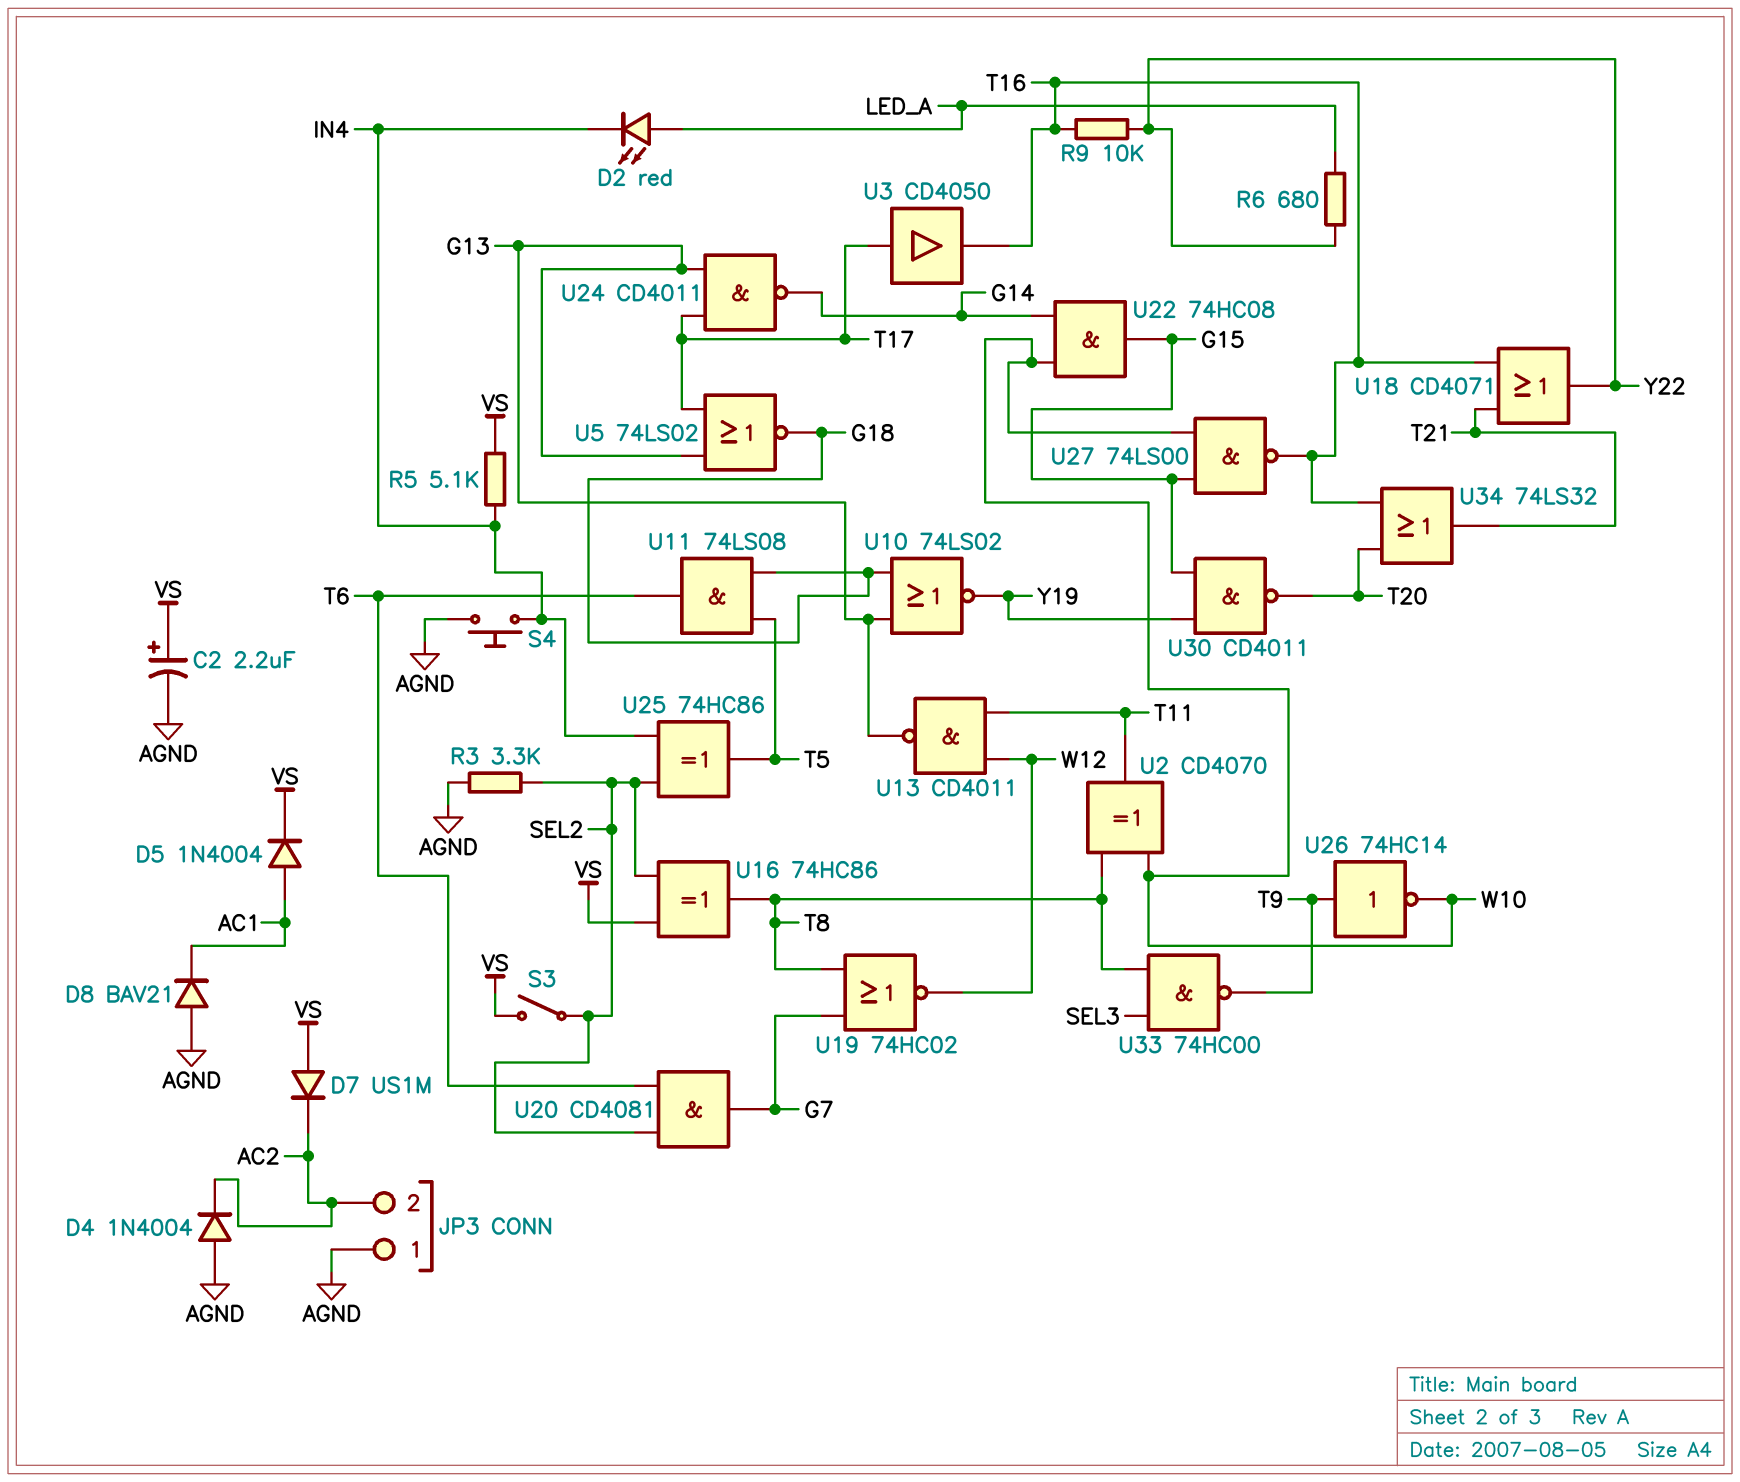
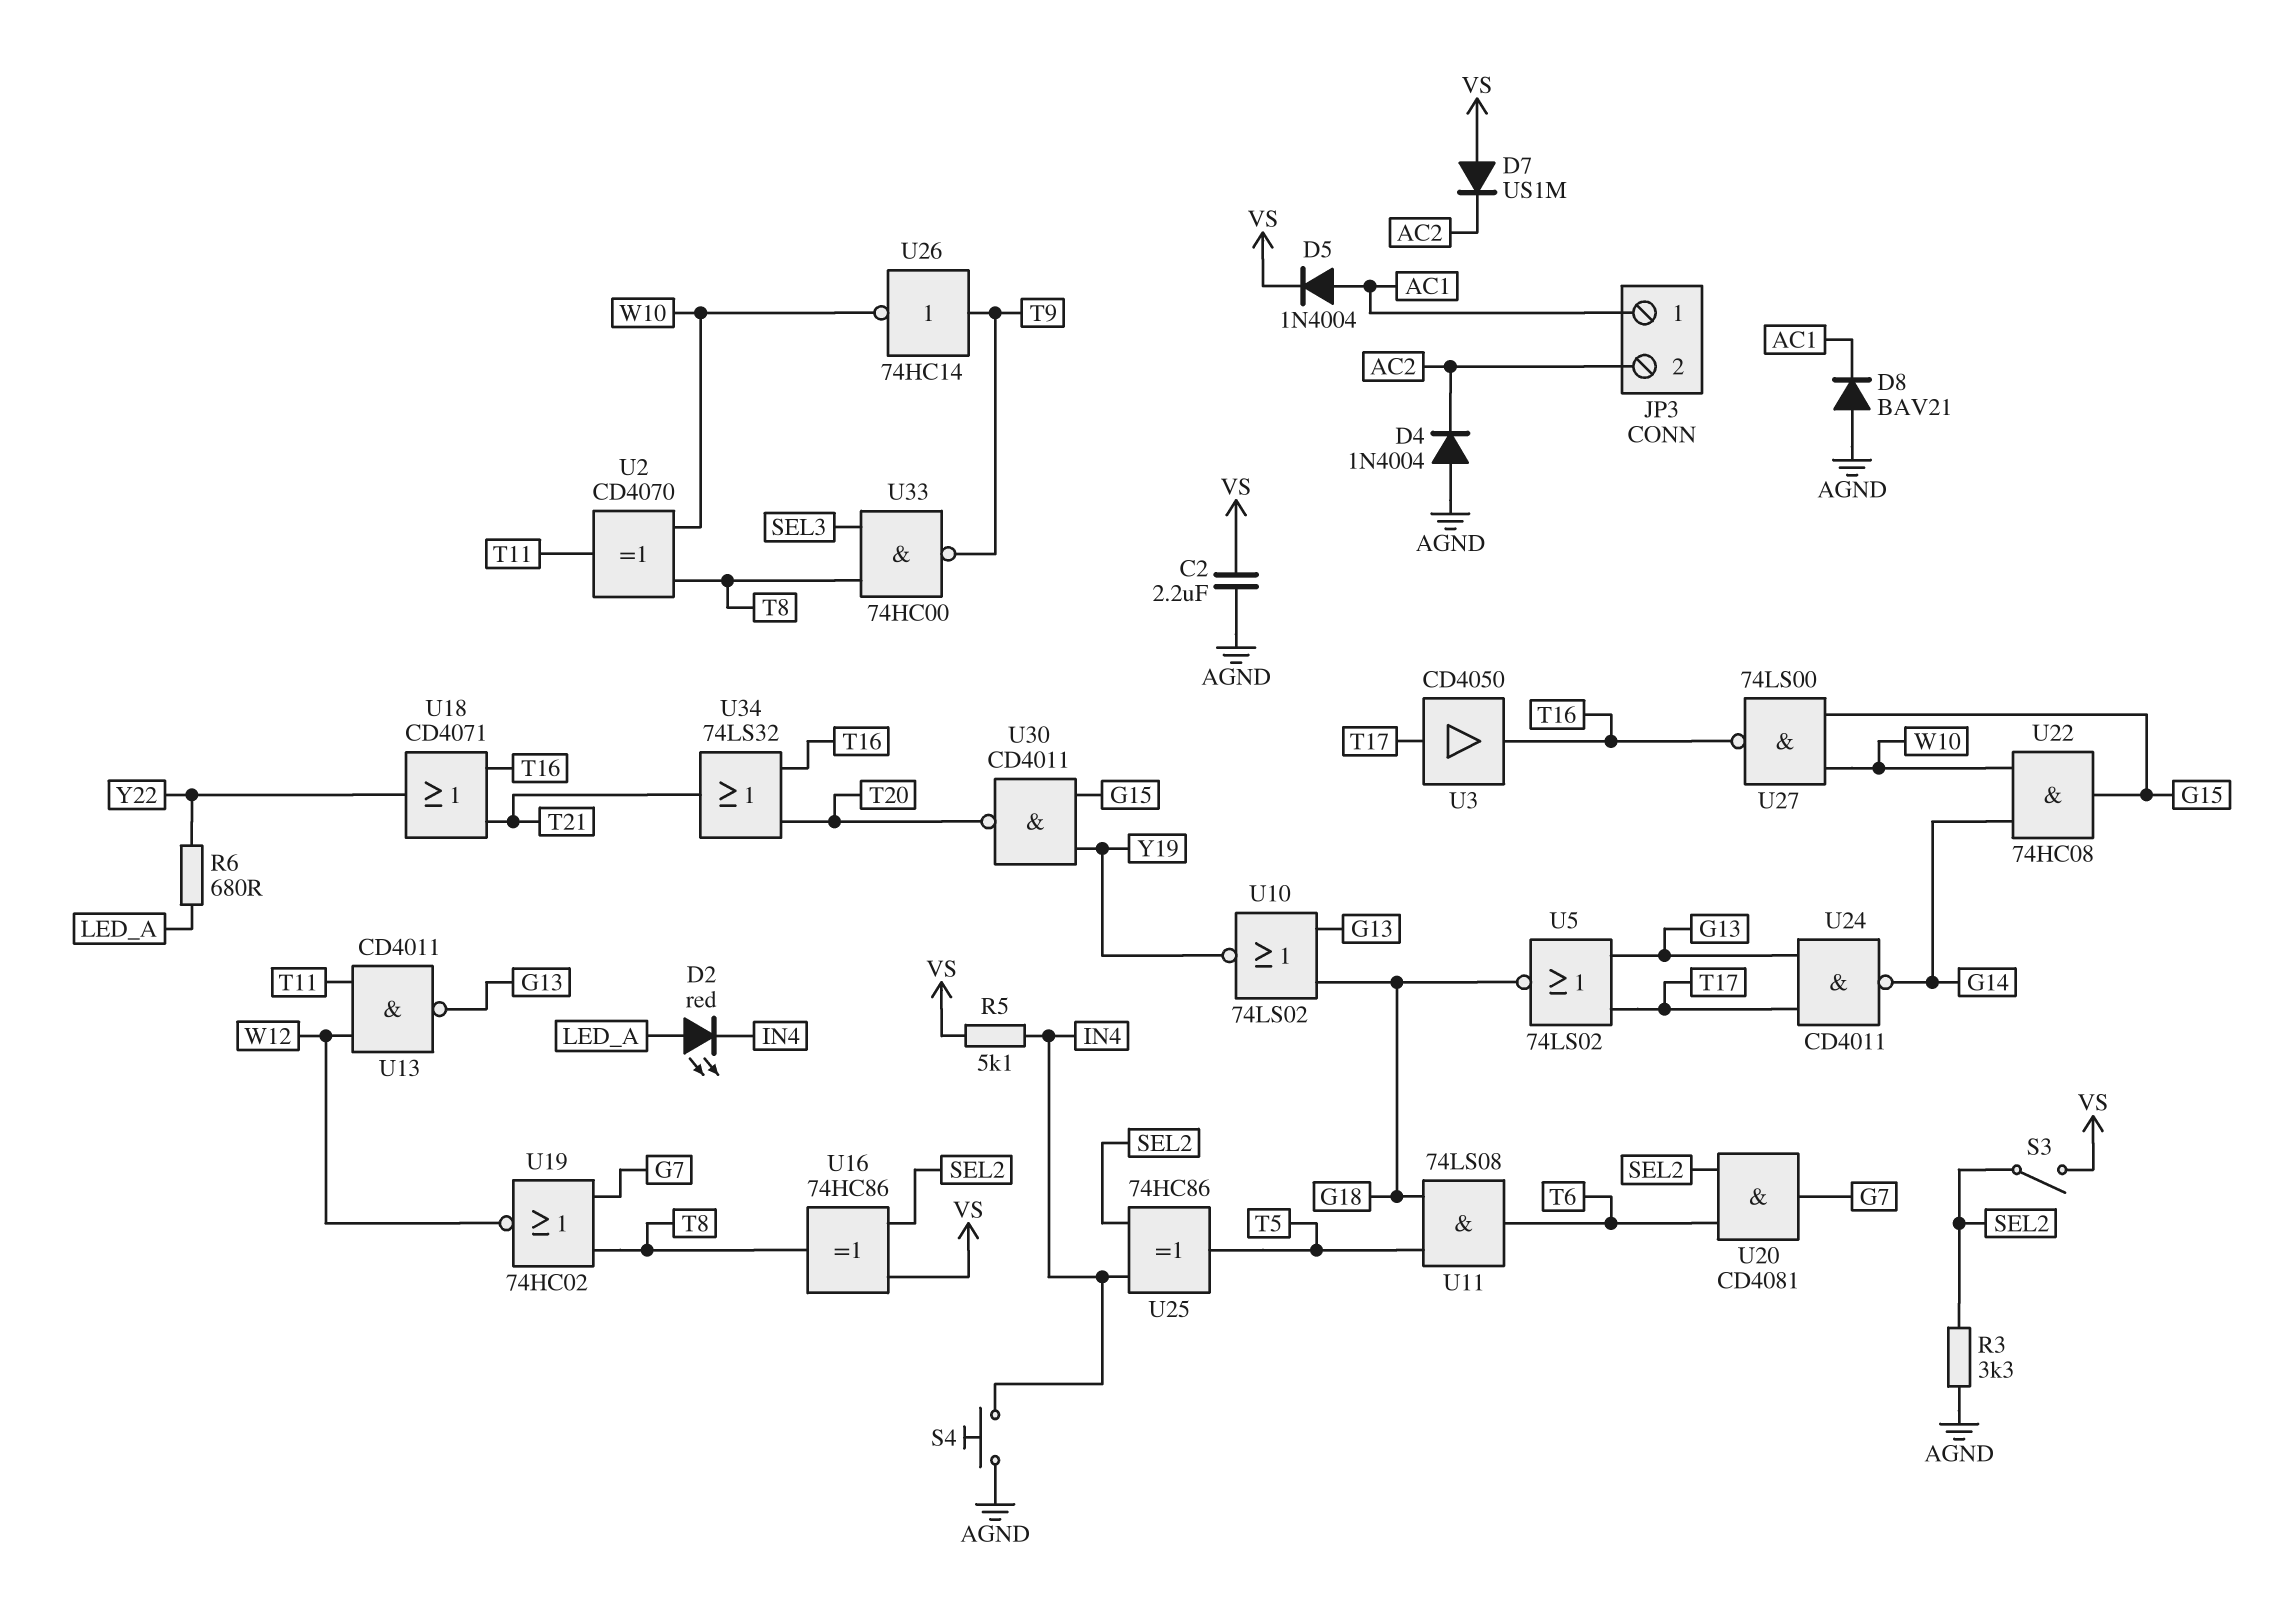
C2: 2.2uF (plus VS, minus AGND) -> 2.2uF (AGND, VS)
JP3 pin 1: AGND -> AC1
R9: 10k (T16, Y22) -> none

